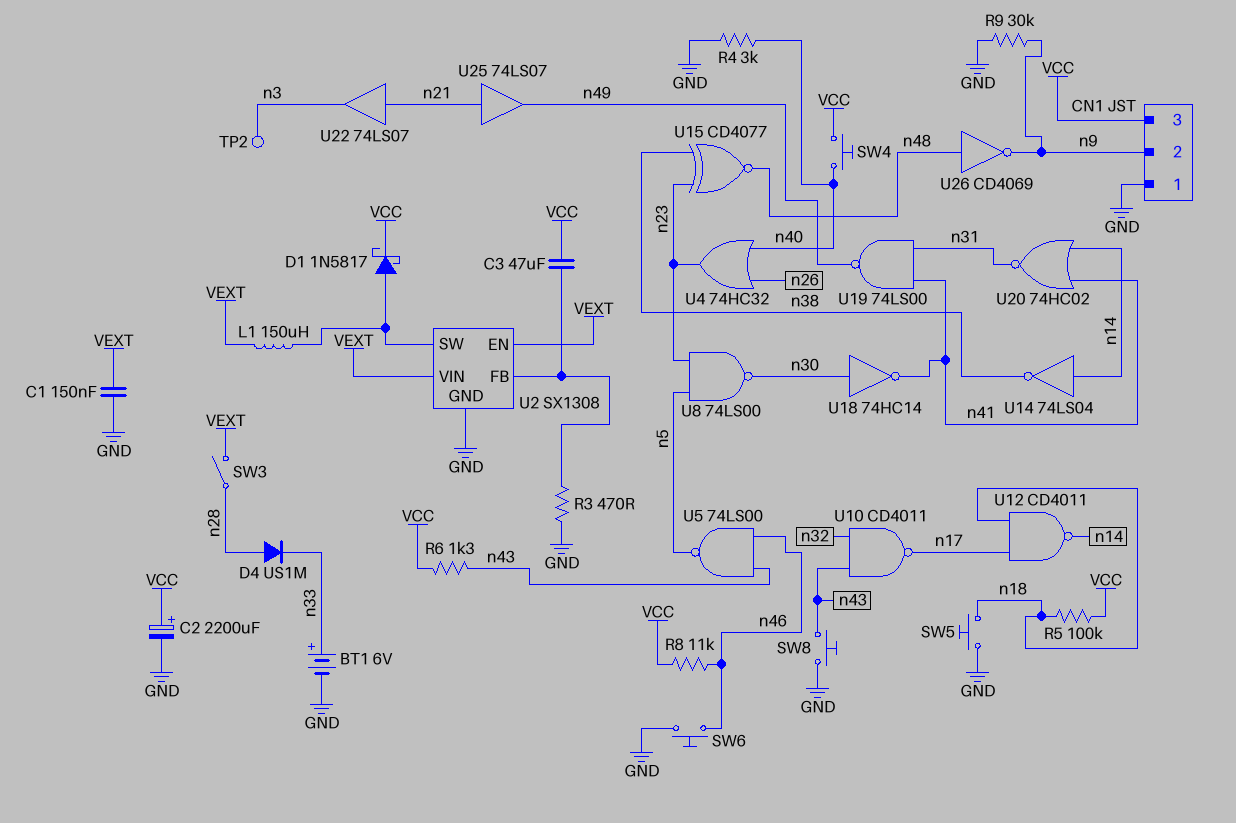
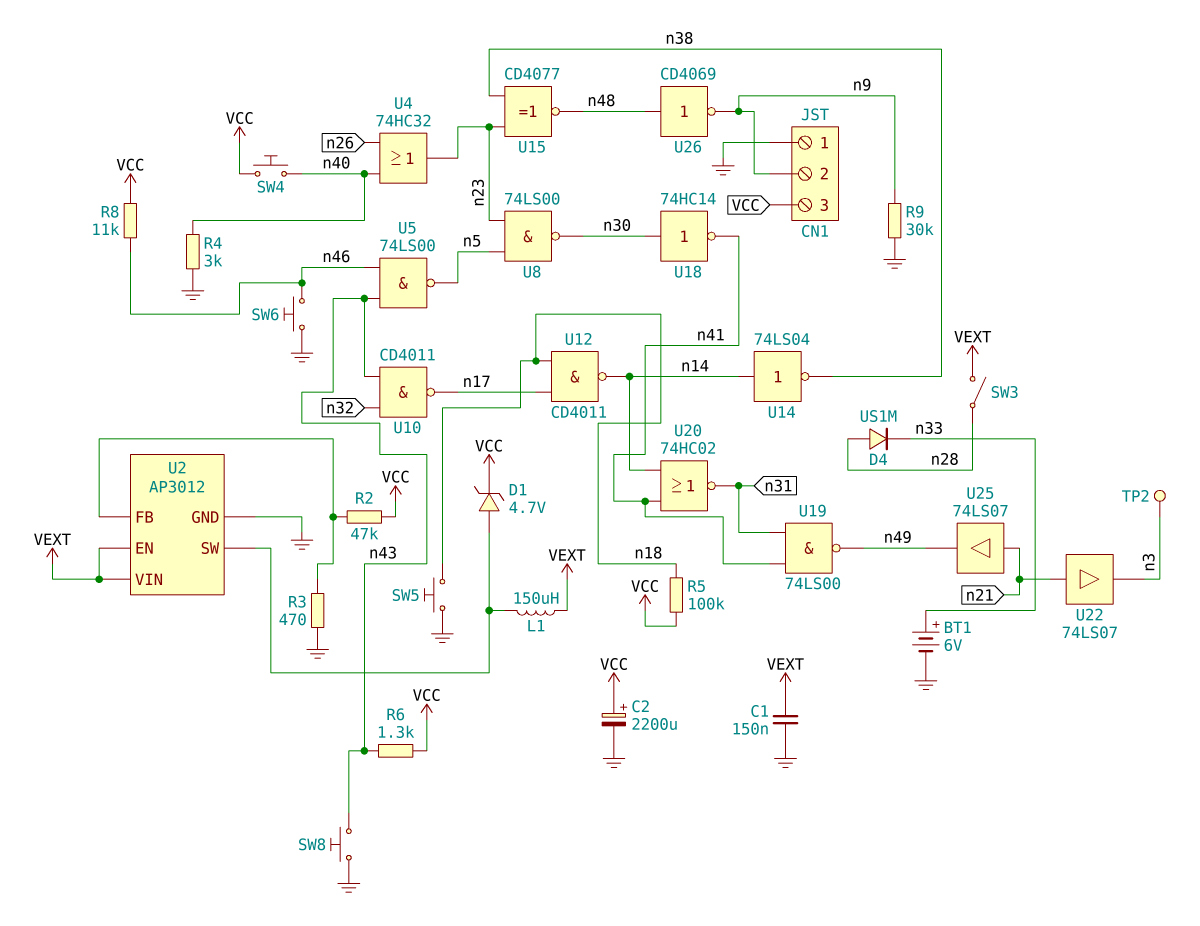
C3: 47uF (U2/FB, VCC) -> none
D1: schottky 1N5817 (A U2/SW, K VCC) -> zener 4.7V (A U2/SW, K VCC)
R2: none -> 47k (U2/FB, VCC)
U2: SX1308 -> AP3012

